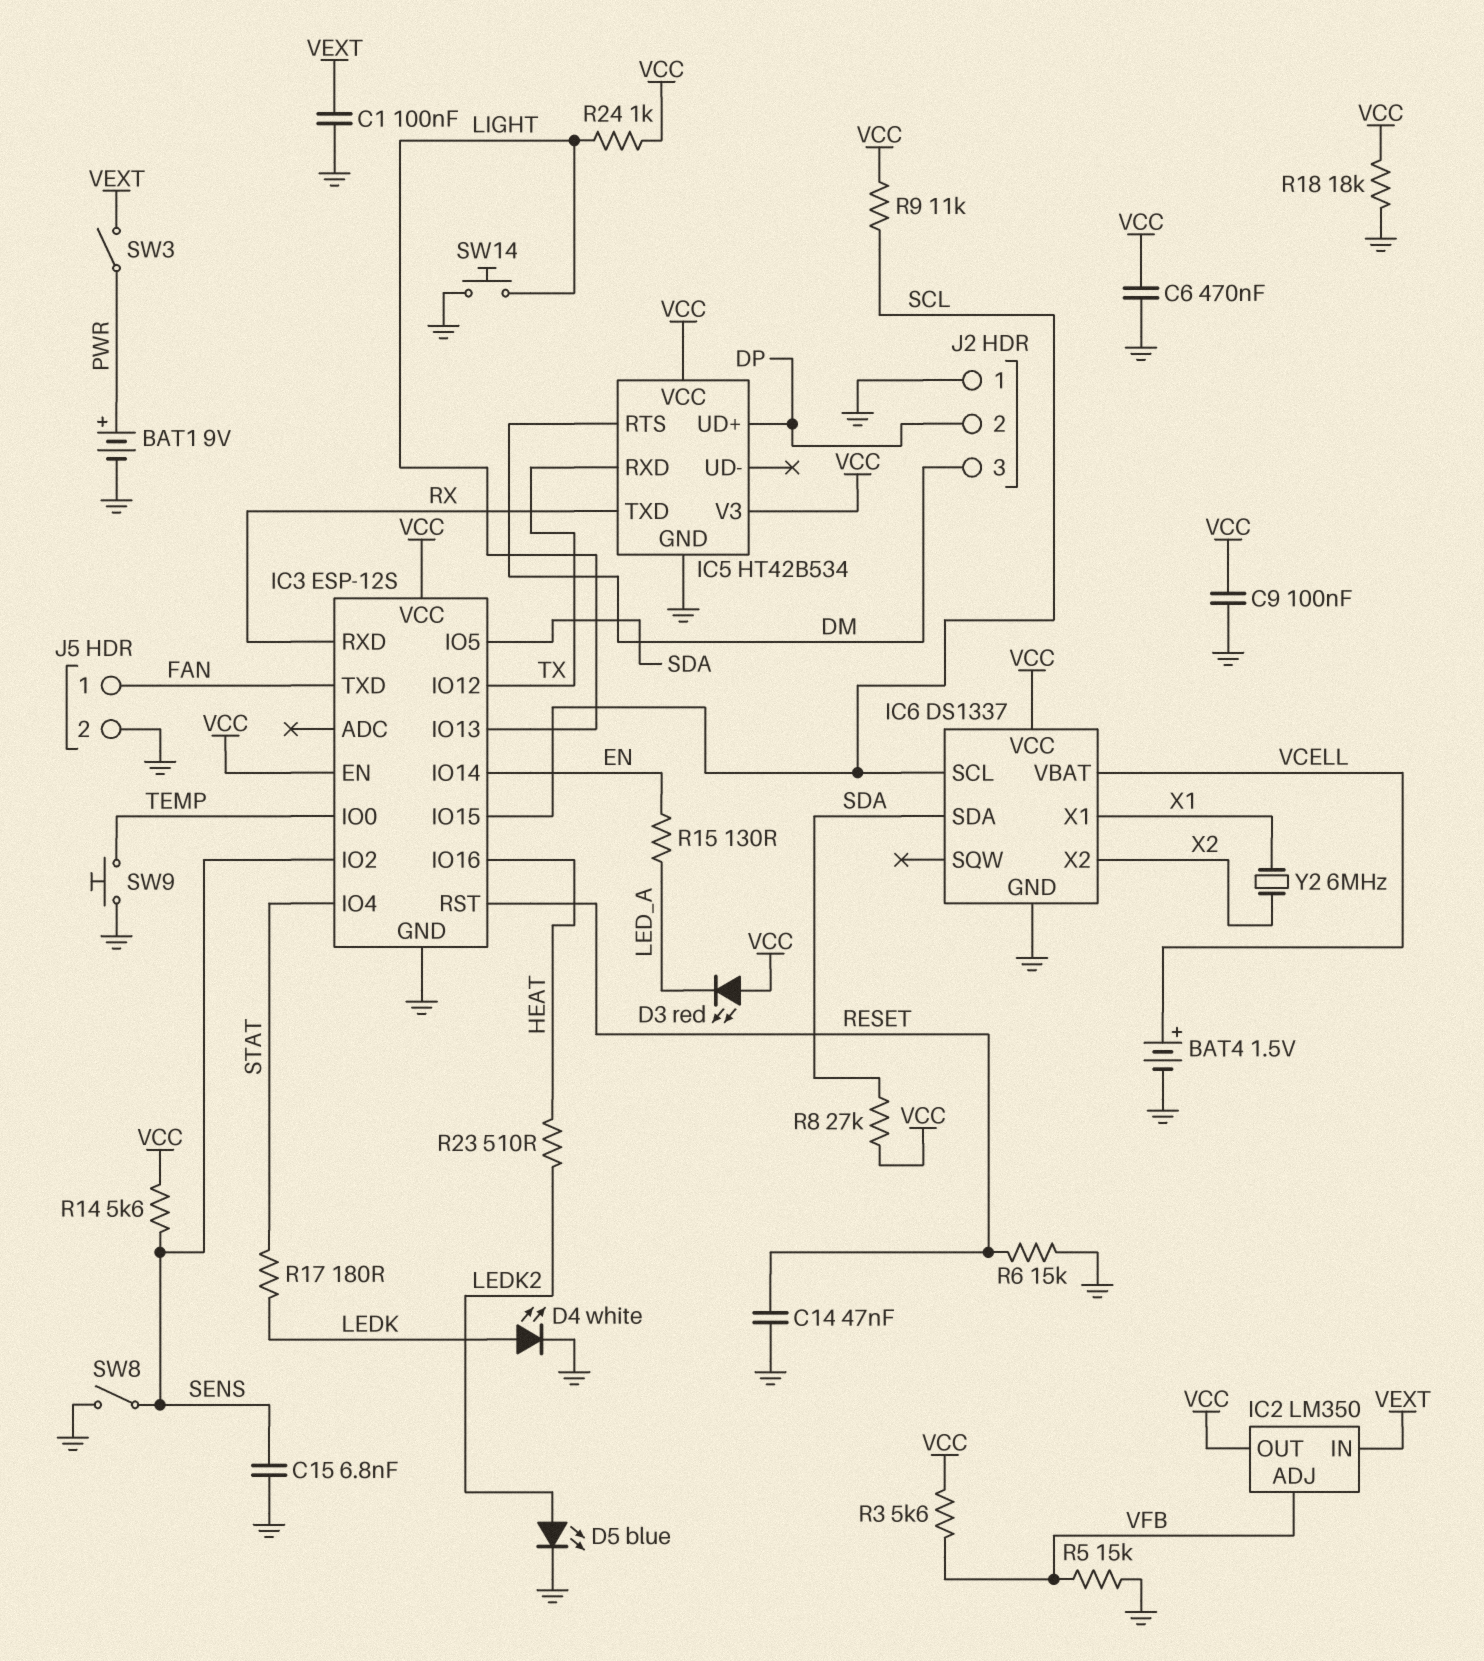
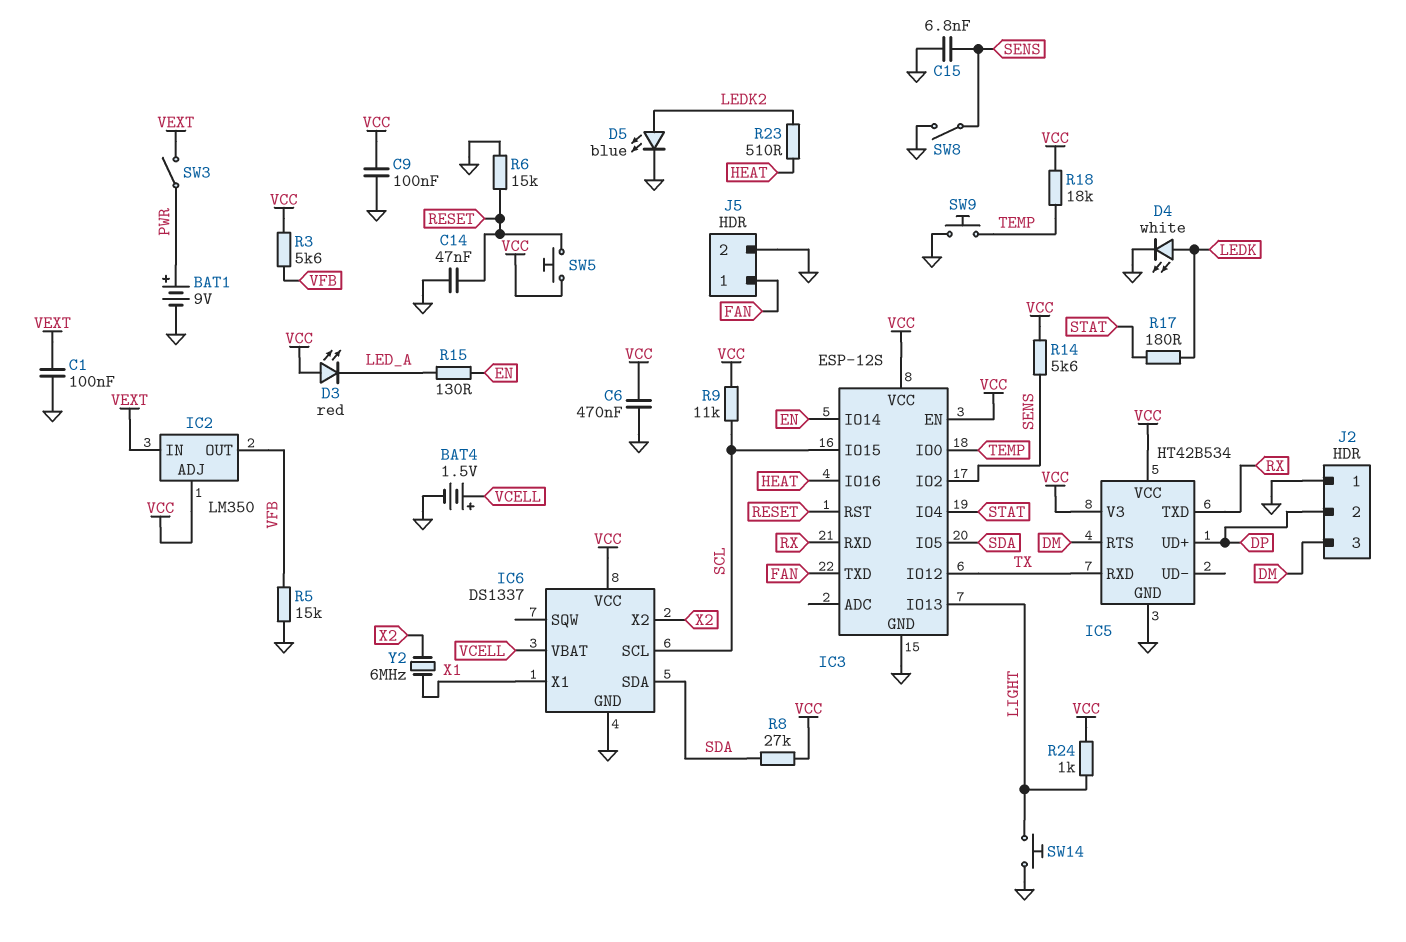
IC2 pin ADJ: VFB -> VCC
IC2 pin OUT: VCC -> VFB
R18: 18k (GND, VCC) -> 18k (TEMP, VCC)
SW5: none -> button (RESET, VCC)

